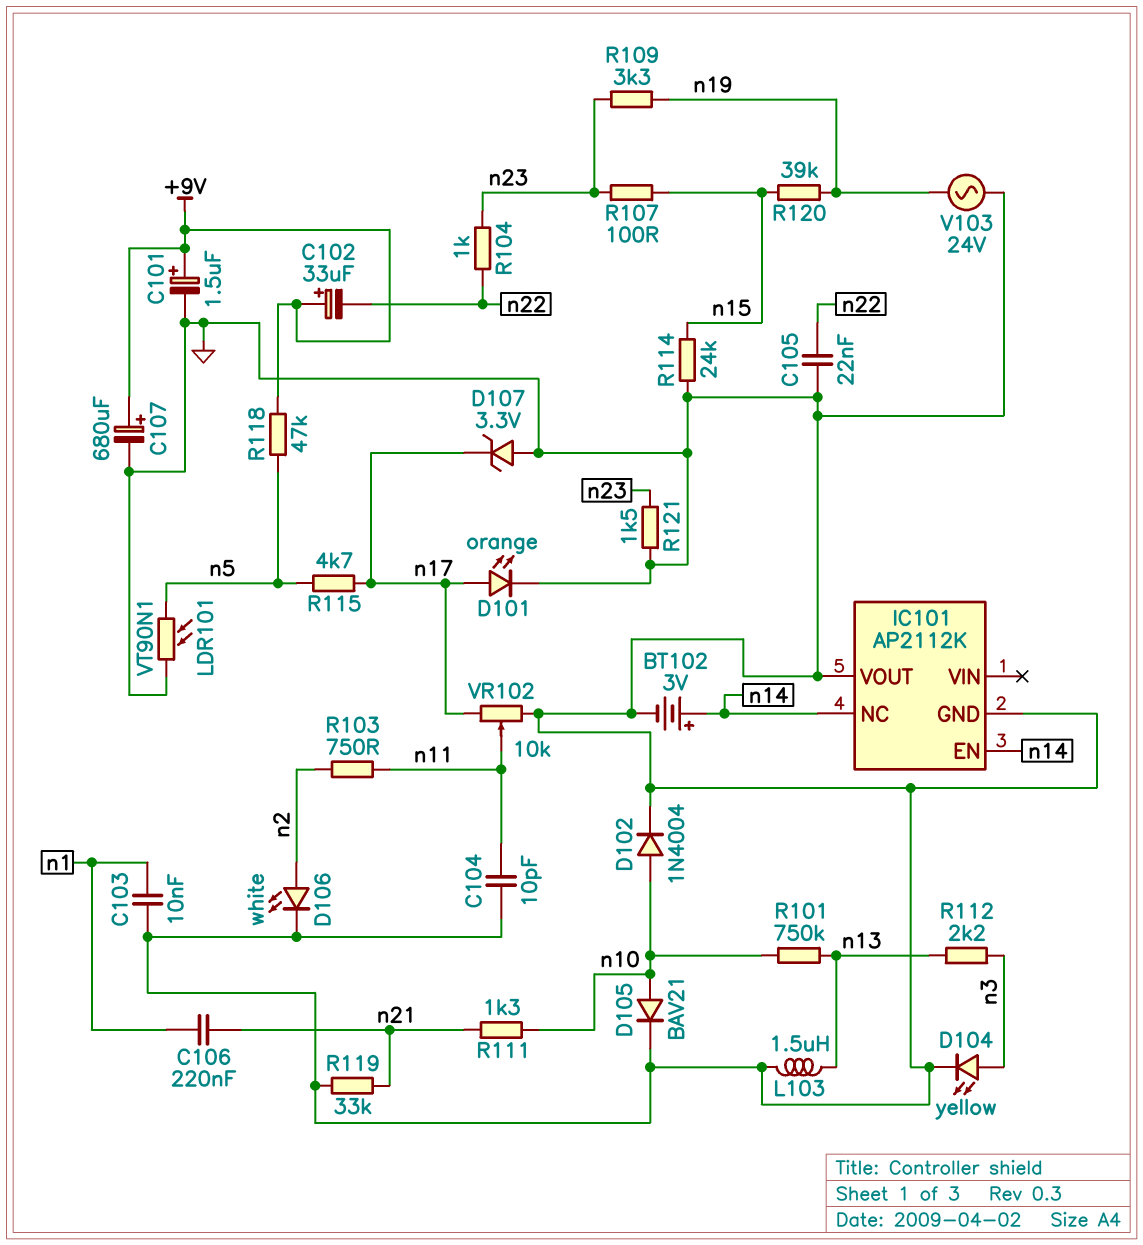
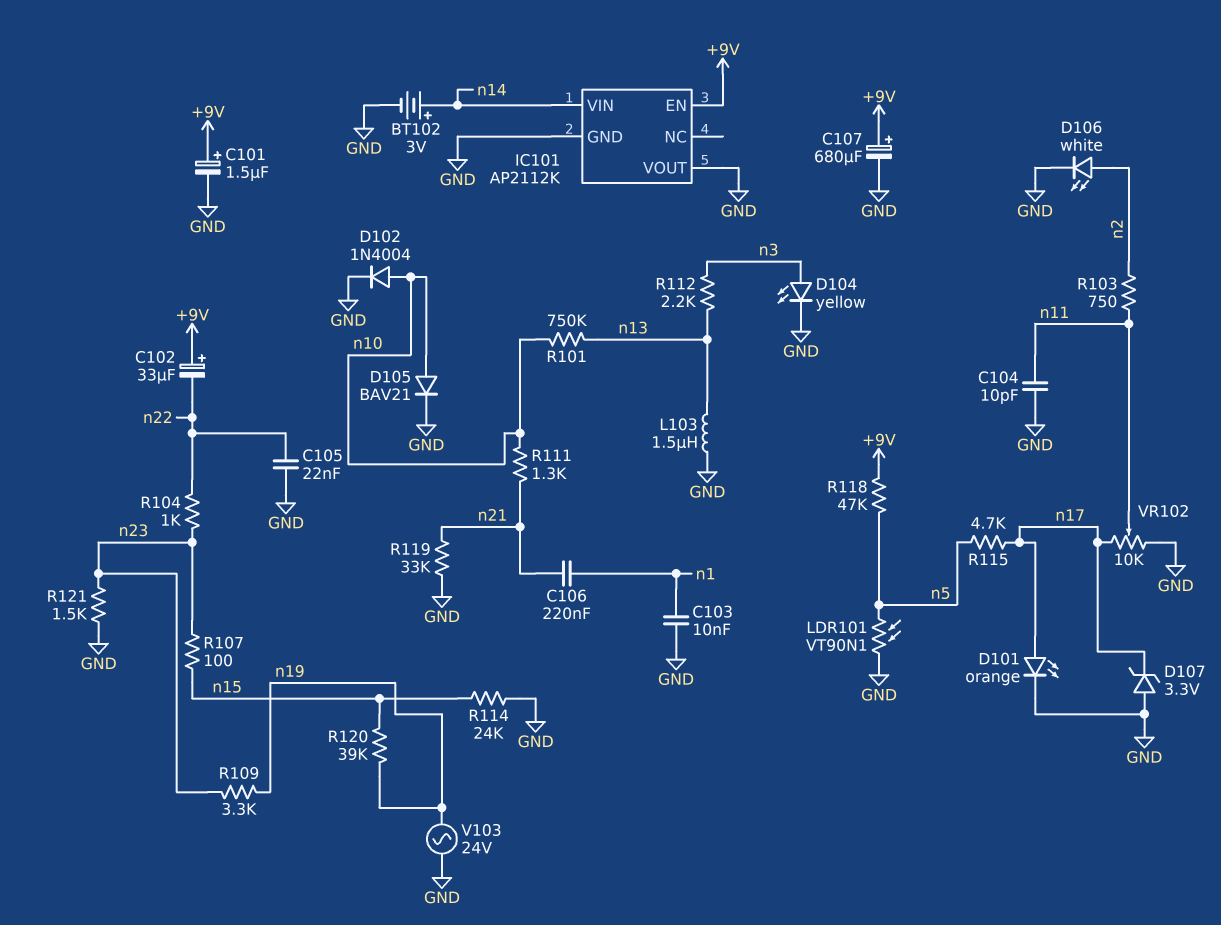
IC101 pin EN: n14 -> +9V
IC101 pin NC: n14 -> none
IC101 pin VIN: none -> n14

